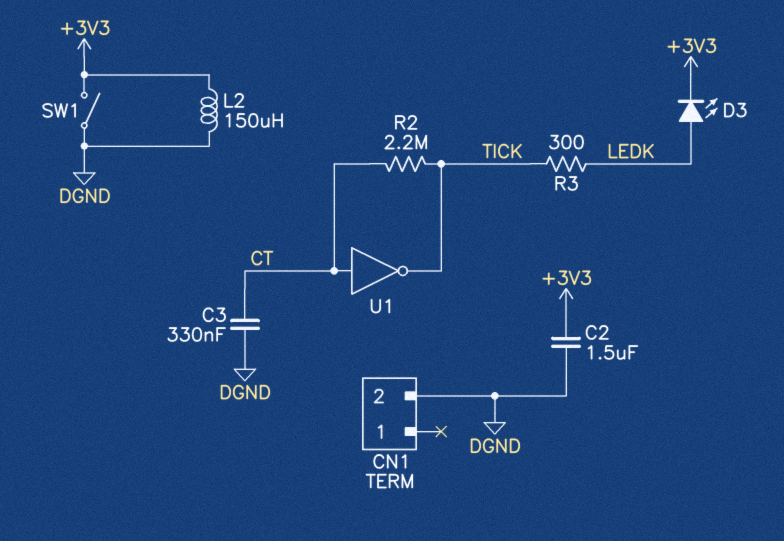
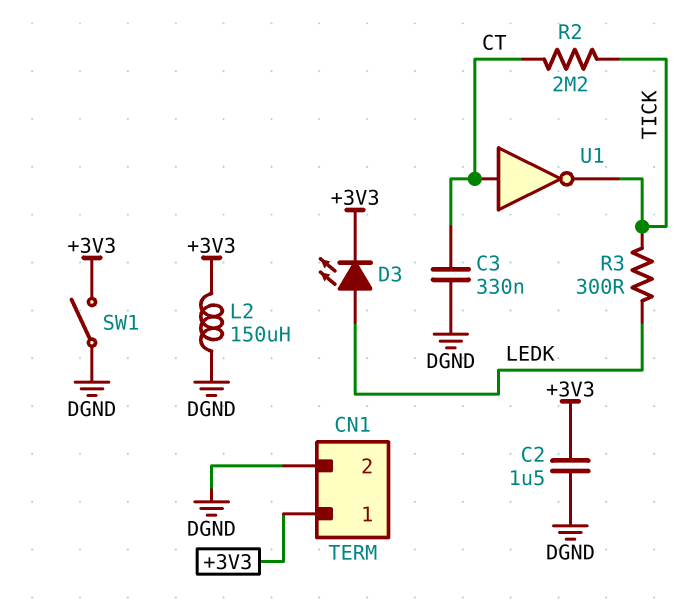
CN1 pin 1: none -> +3V3

